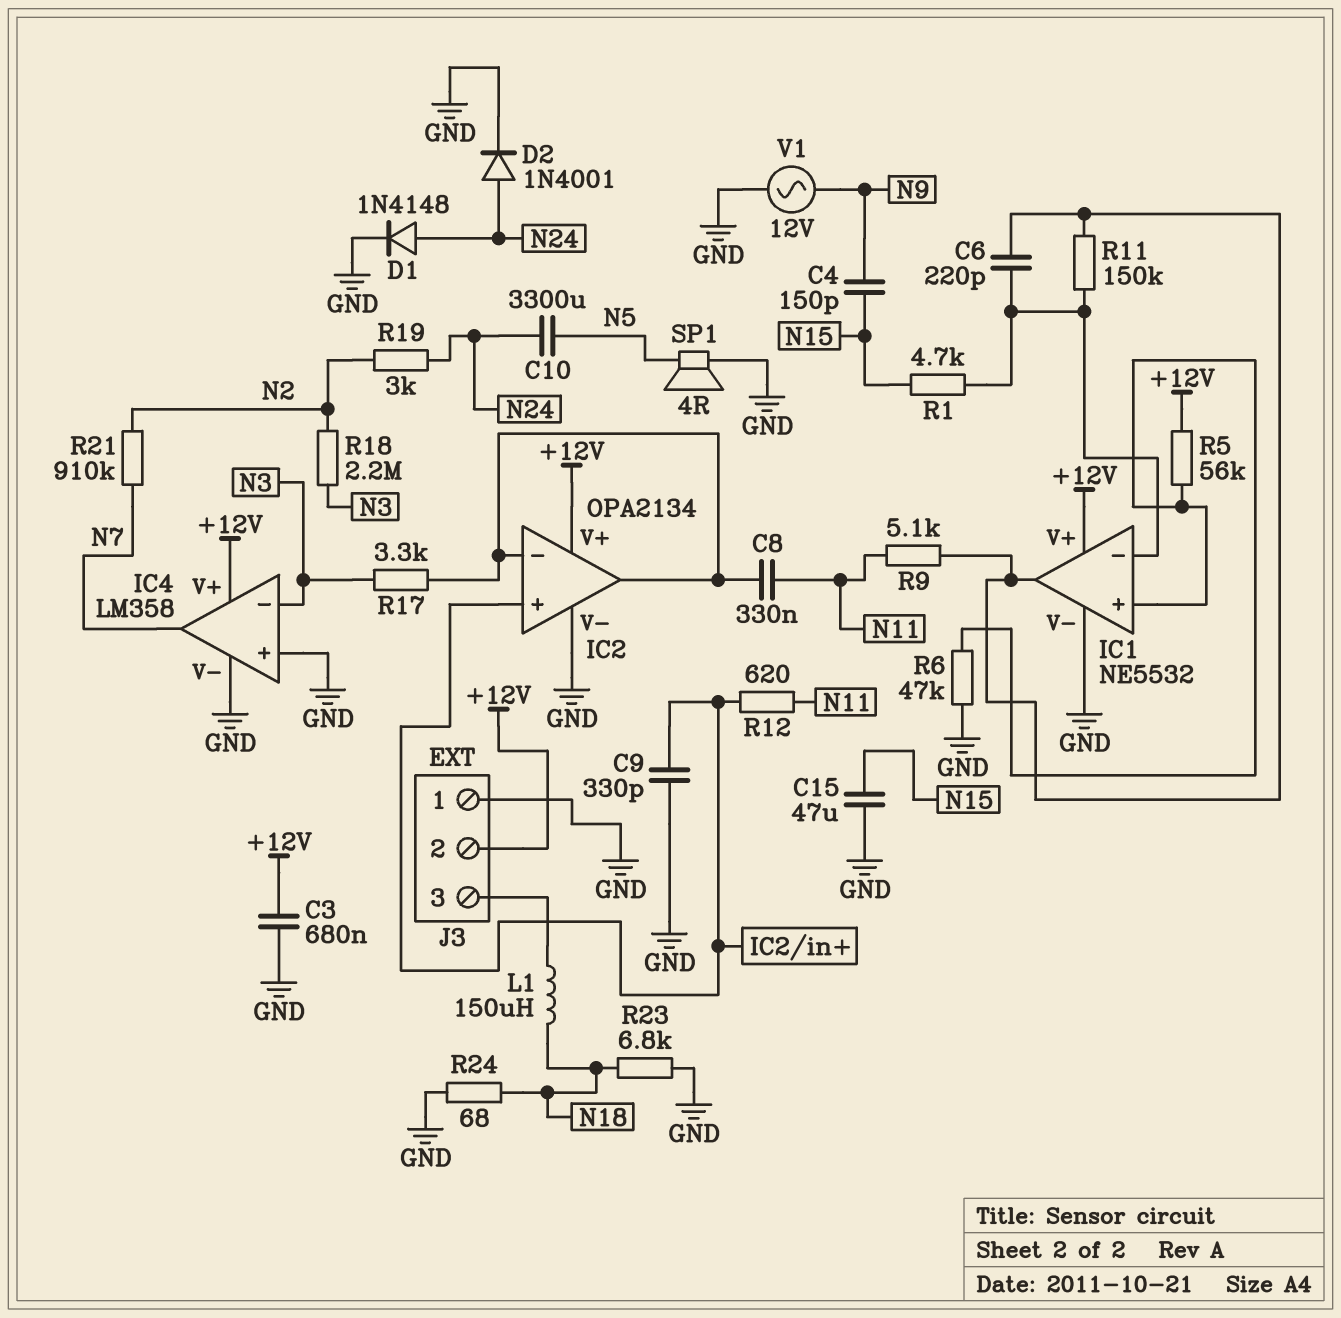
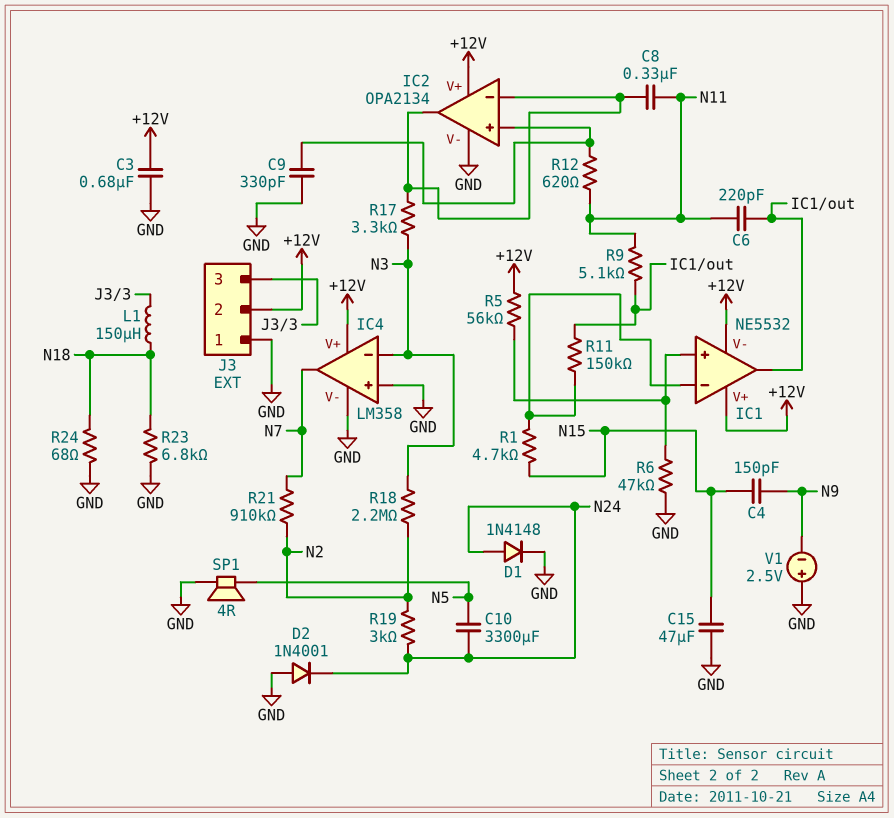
C6: 220pF (IC1/in-, IC1/out) -> 220pF (IC1/out, N11)
D2: diode 1N4001 (A N24, K GND) -> diode 1N4001 (A GND, K N24)
IC1 pin V-: GND -> +12V
V1: AC 12V (GND, N9) -> 2.5V (plus GND, minus N9)

